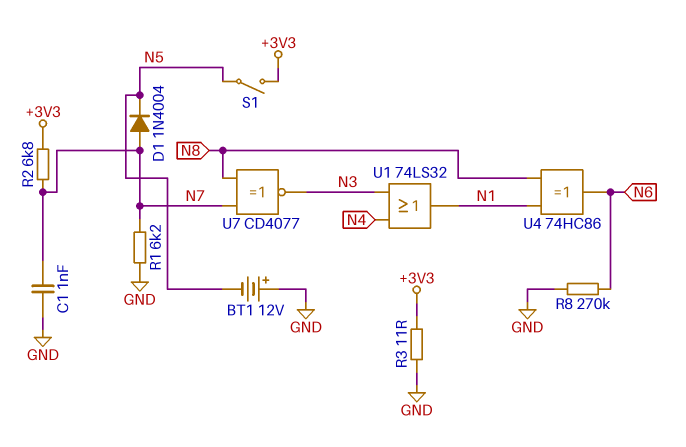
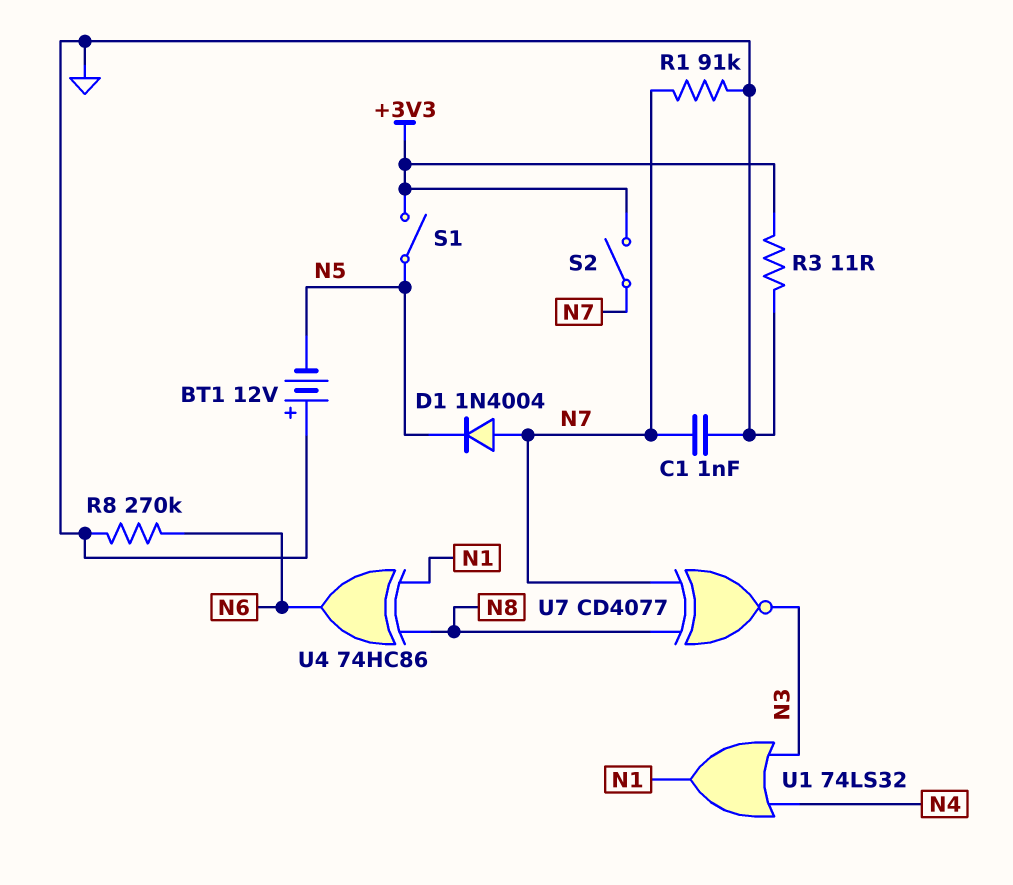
R1: 6.2k (GND, N7) -> 91k (GND, N7)
R2: 6.8k (+3V3, N7) -> none
S2: none -> switch (+3V3, N7)

